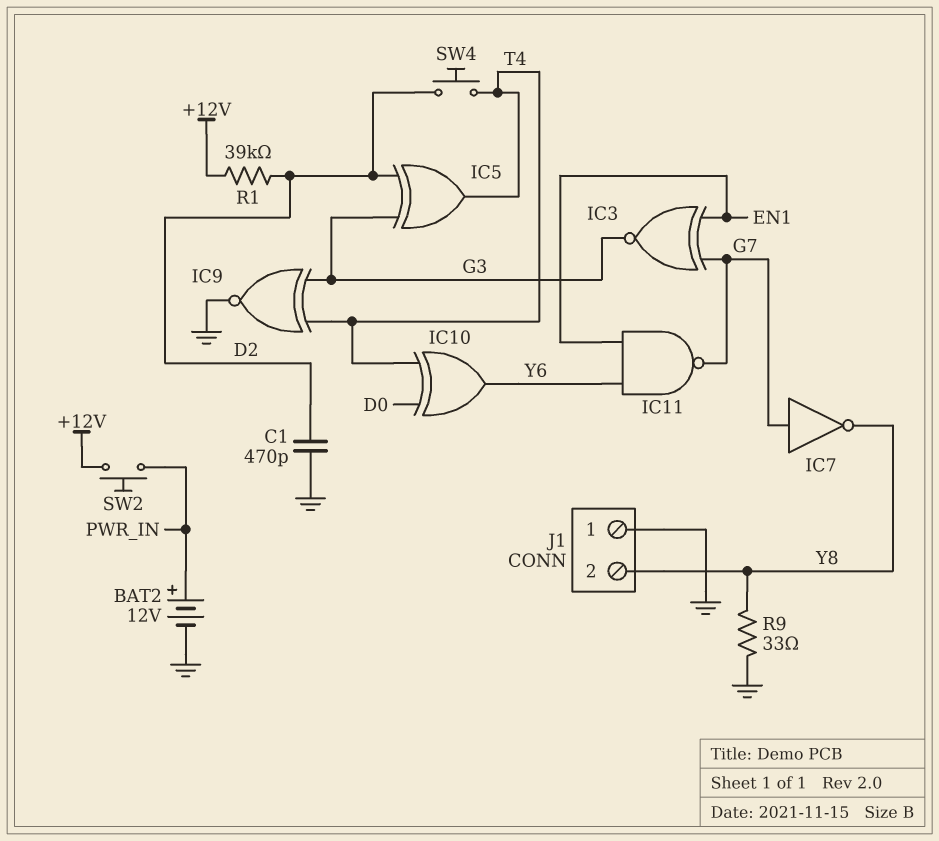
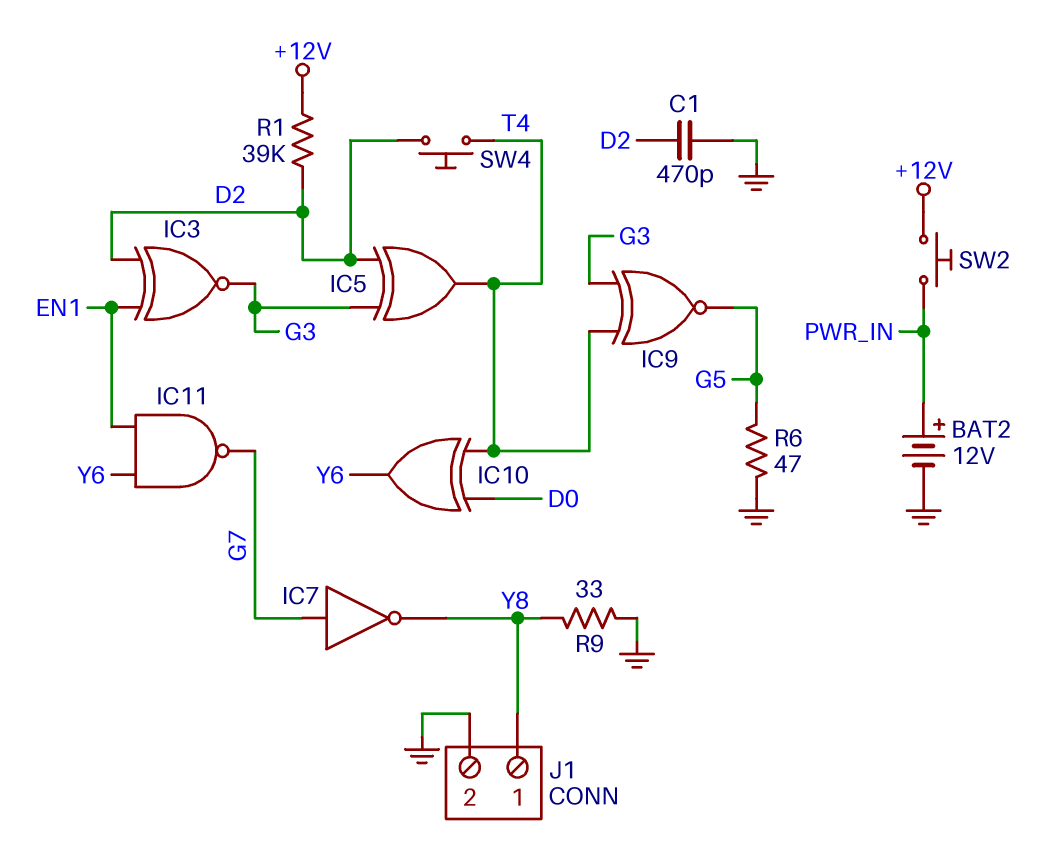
IC3: XNOR (in EN1, in G7, out G3) -> XNOR (in D2, in EN1, out G3)
IC9: XNOR (in G3, in T4, out GND) -> XNOR (in G3, in T4, out G5)
J1 pin 1: GND -> Y8
J1 pin 2: Y8 -> GND
R6: none -> 47 (G5, GND)

